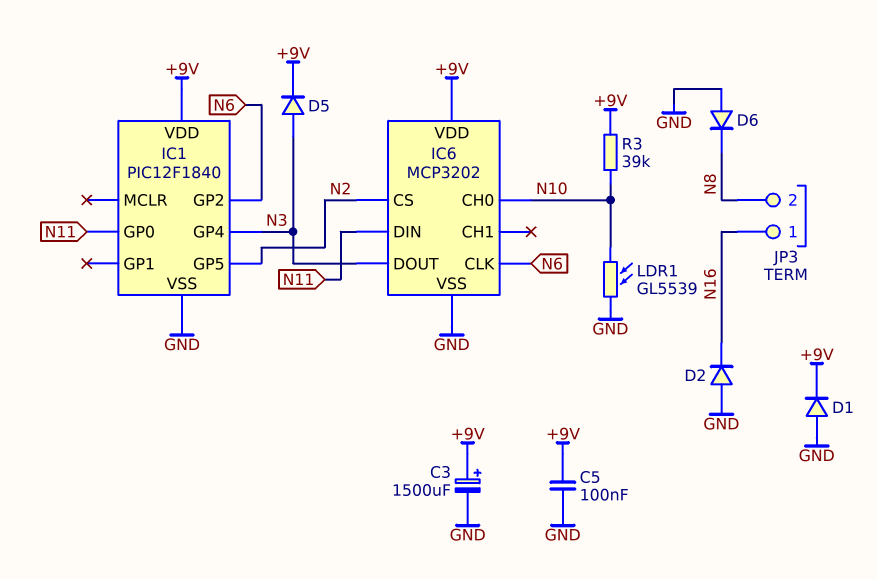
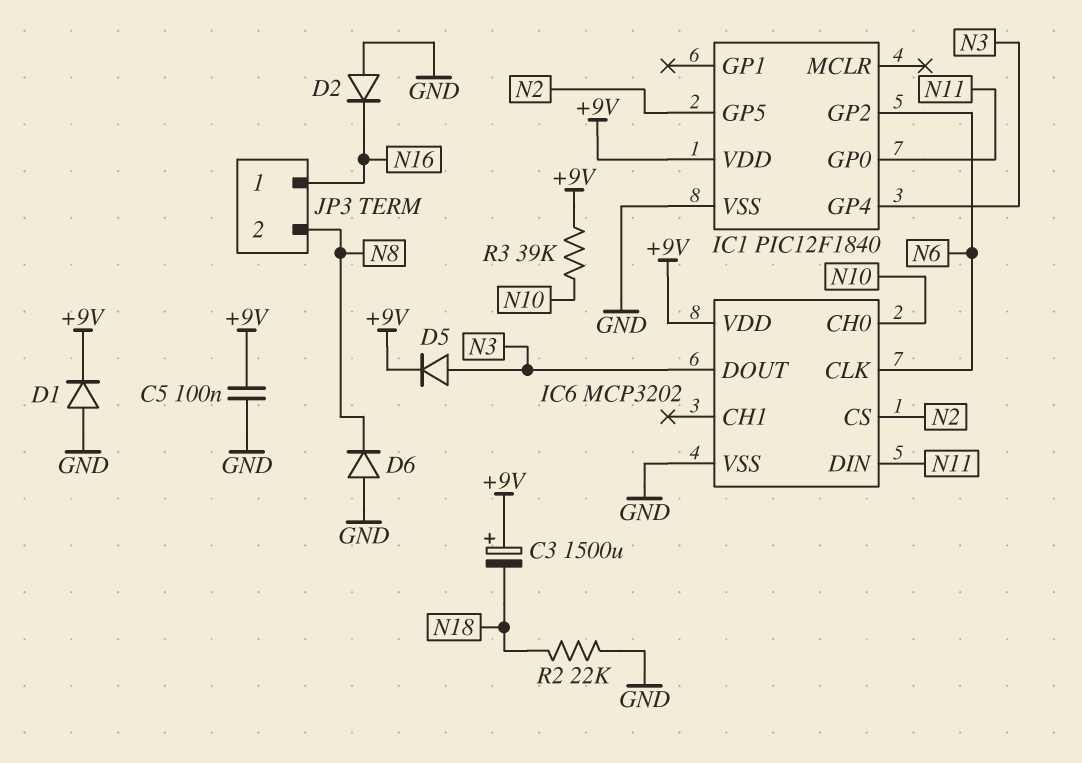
C3: 1500uF (plus +9V, minus GND) -> 1500uF (plus +9V, minus N18)
LDR1: GL5539 (GND, N10) -> none
R2: none -> 22k (GND, N18)

